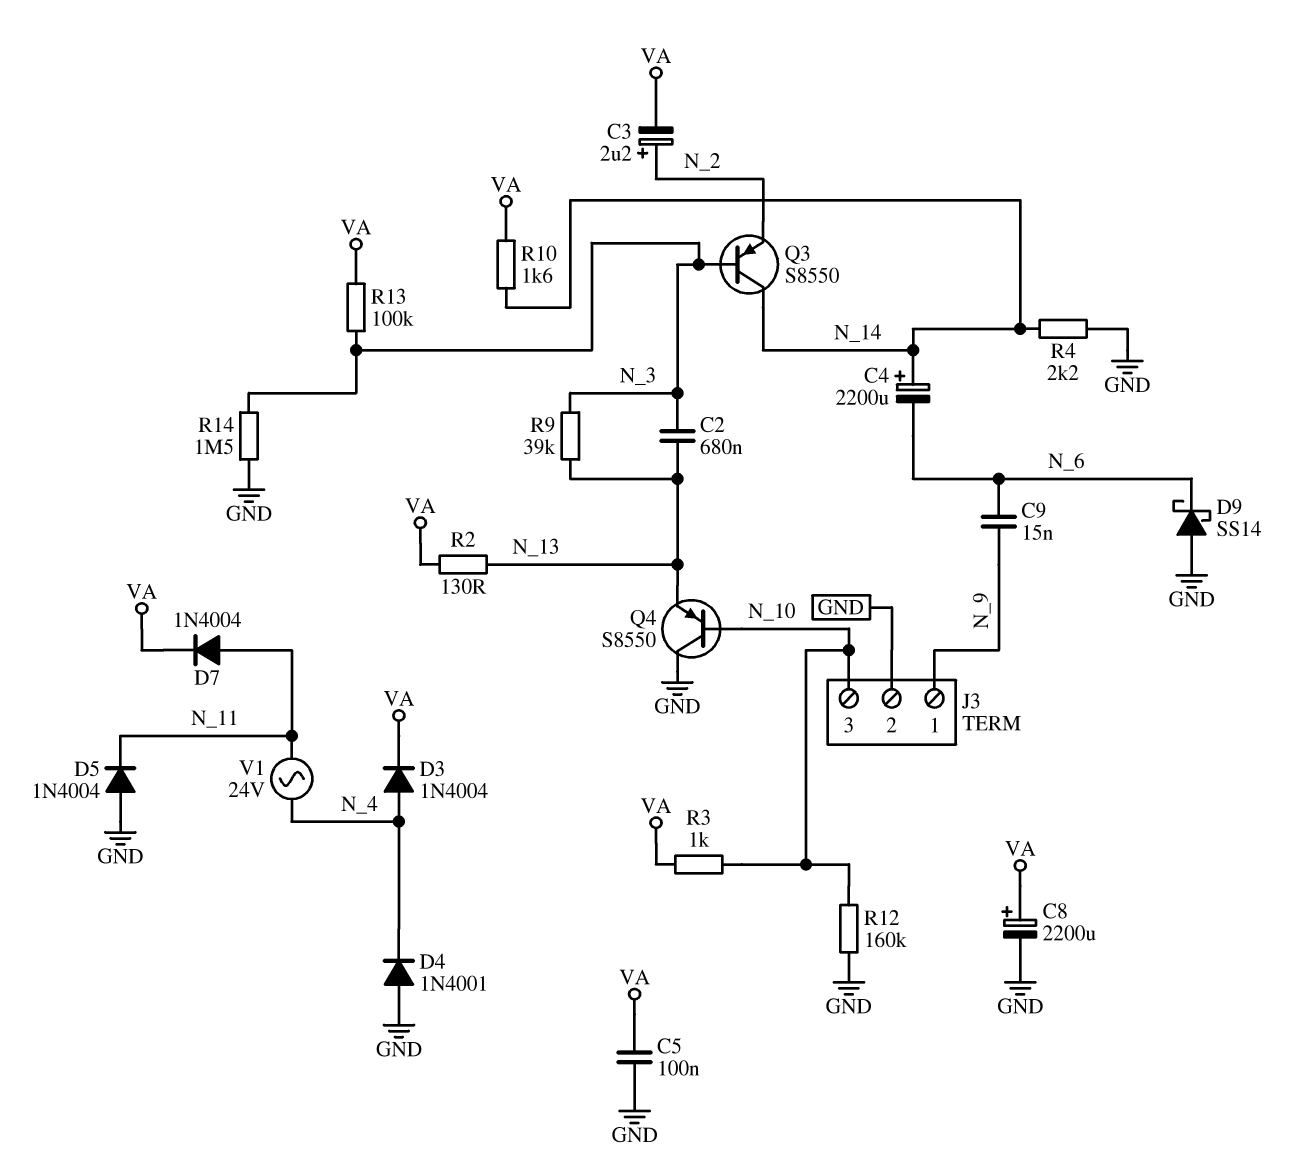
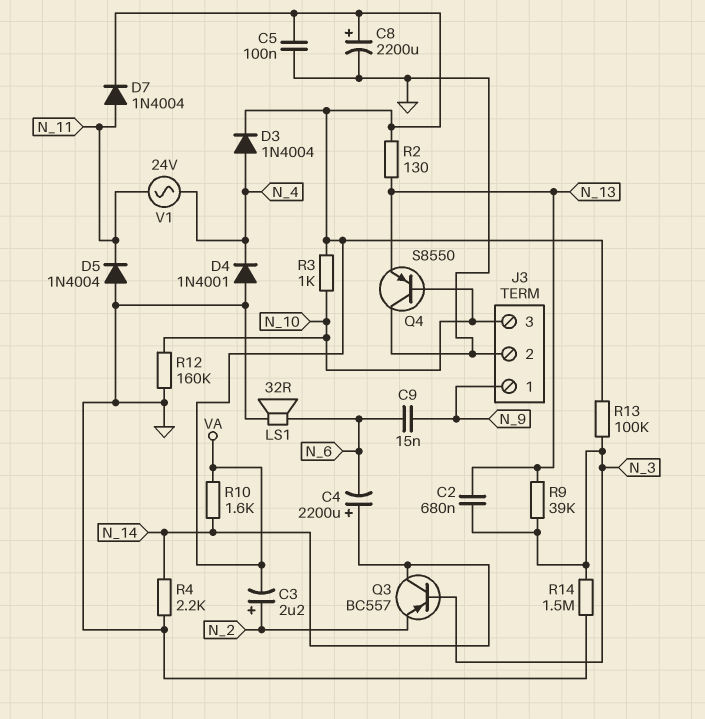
D9: schottky SS14 (A GND, K N_6) -> none
LS1: none -> speaker 32R (GND, N_6)
Q3: PNP S8550 (B N_3, C N_14, E N_2) -> PNP BC557 (B N_3, C N_14, E N_2)

